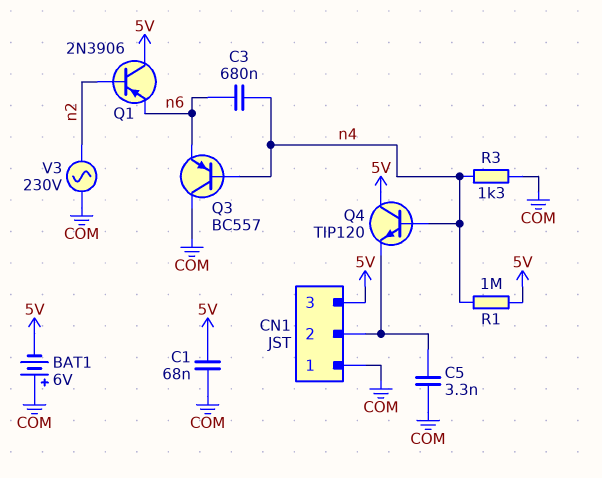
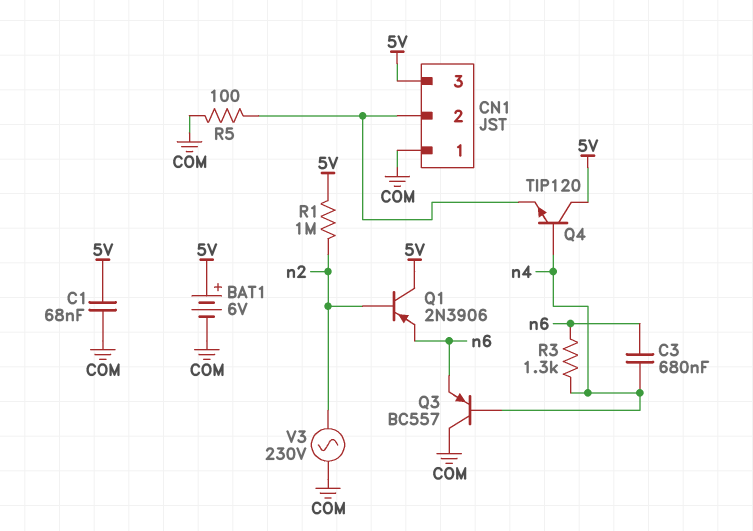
BAT1: 6V (plus COM, minus 5V) -> 6V (plus 5V, minus COM)
C5: 3.3nF (CN1/2, COM) -> none
R1: 1M (5V, n4) -> 1M (5V, n2)
R3: 1.3k (COM, n4) -> 1.3k (n4, n6)
R5: none -> 100 (CN1/2, COM)

